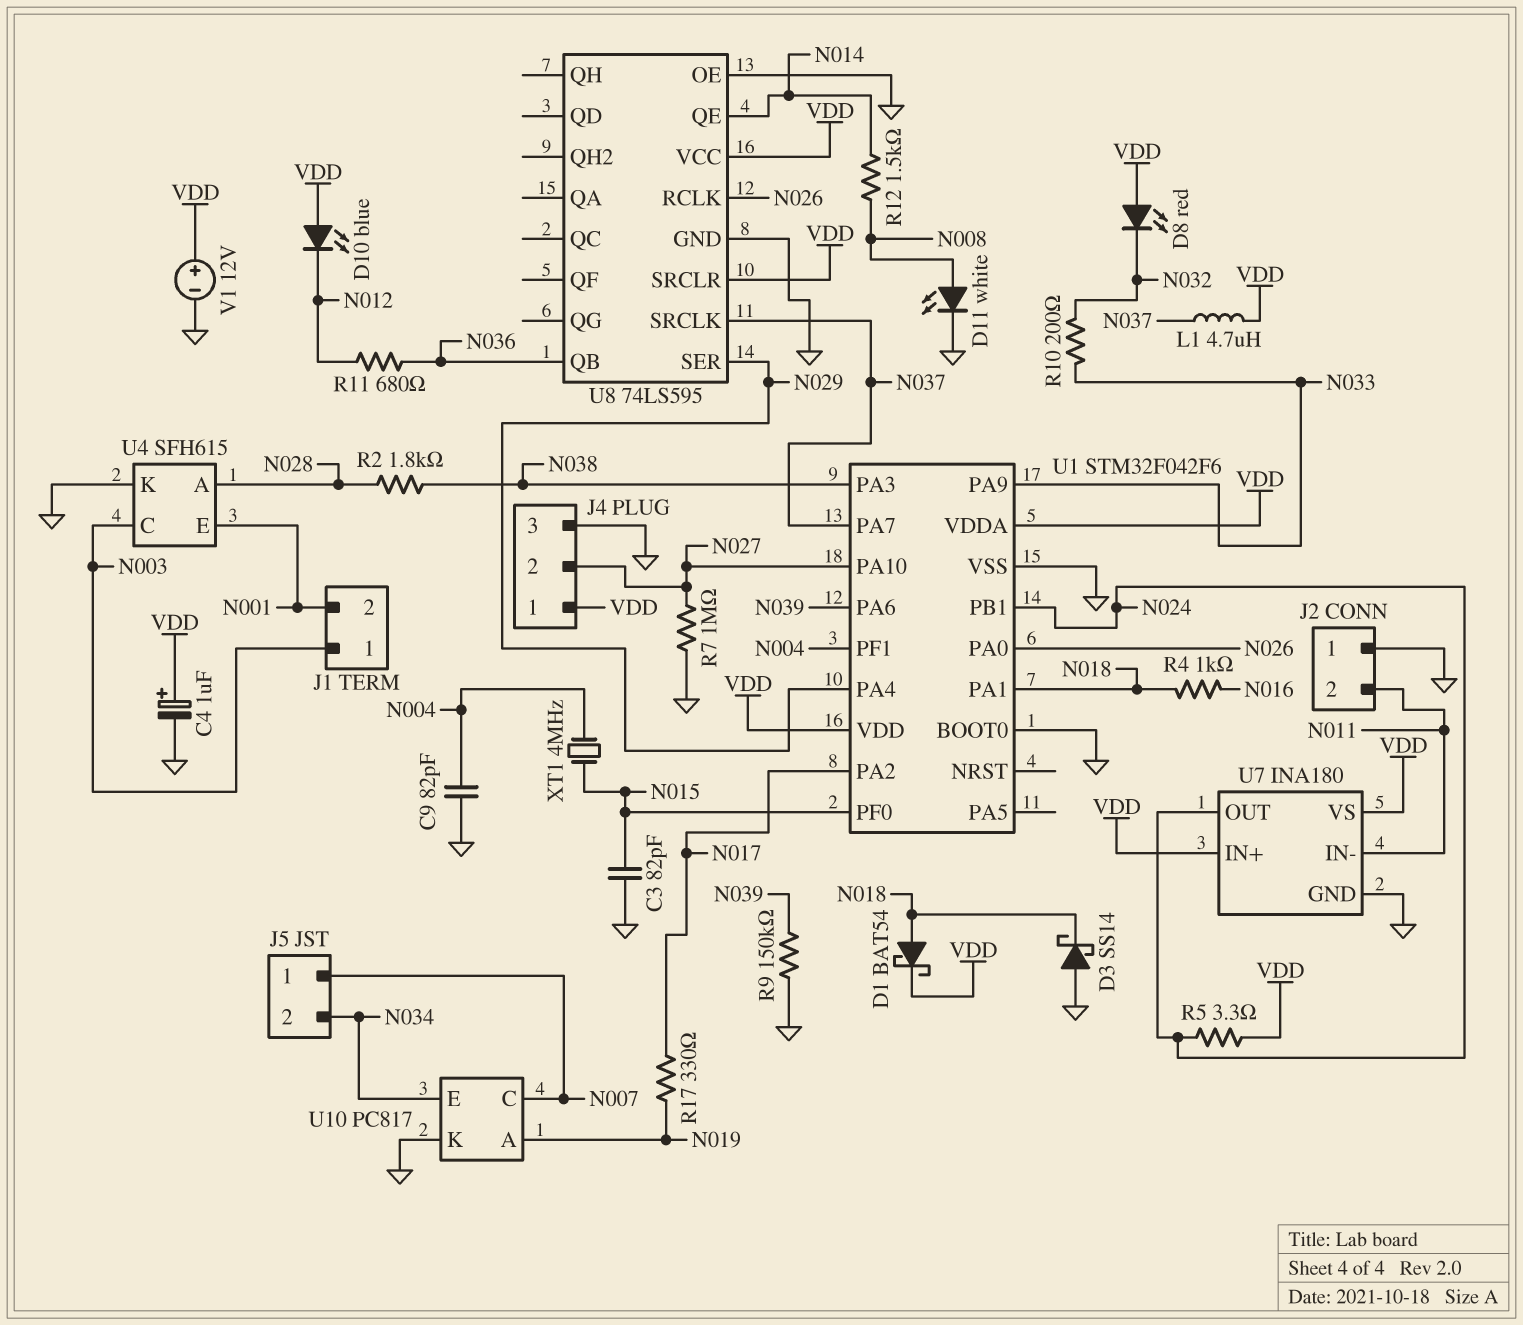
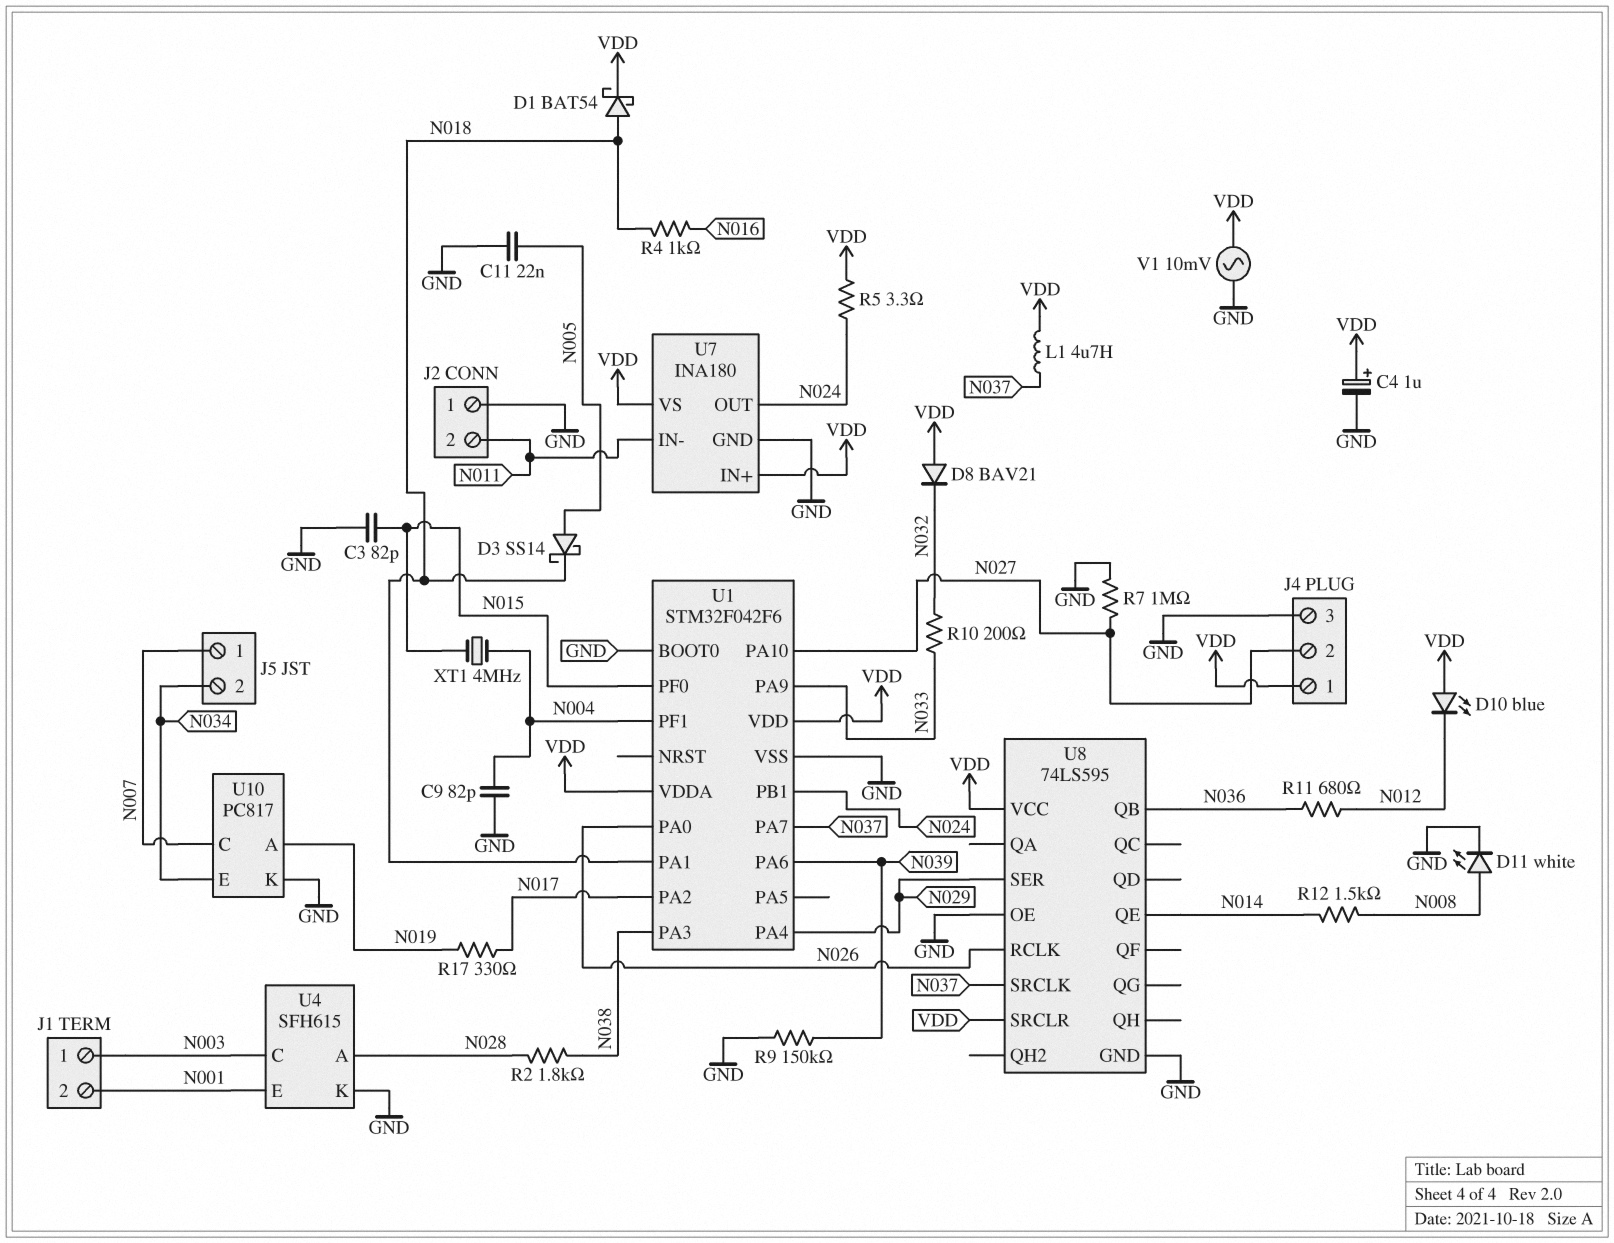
C11: none -> 22nF (GND, N005)
D3: schottky SS14 (A GND, K N018) -> schottky SS14 (A N005, K N018)
D8: LED red (A VDD, K N032) -> diode BAV21 (A VDD, K N032)
V1: 12V (plus VDD, minus GND) -> AC 10mV (GND, VDD)

